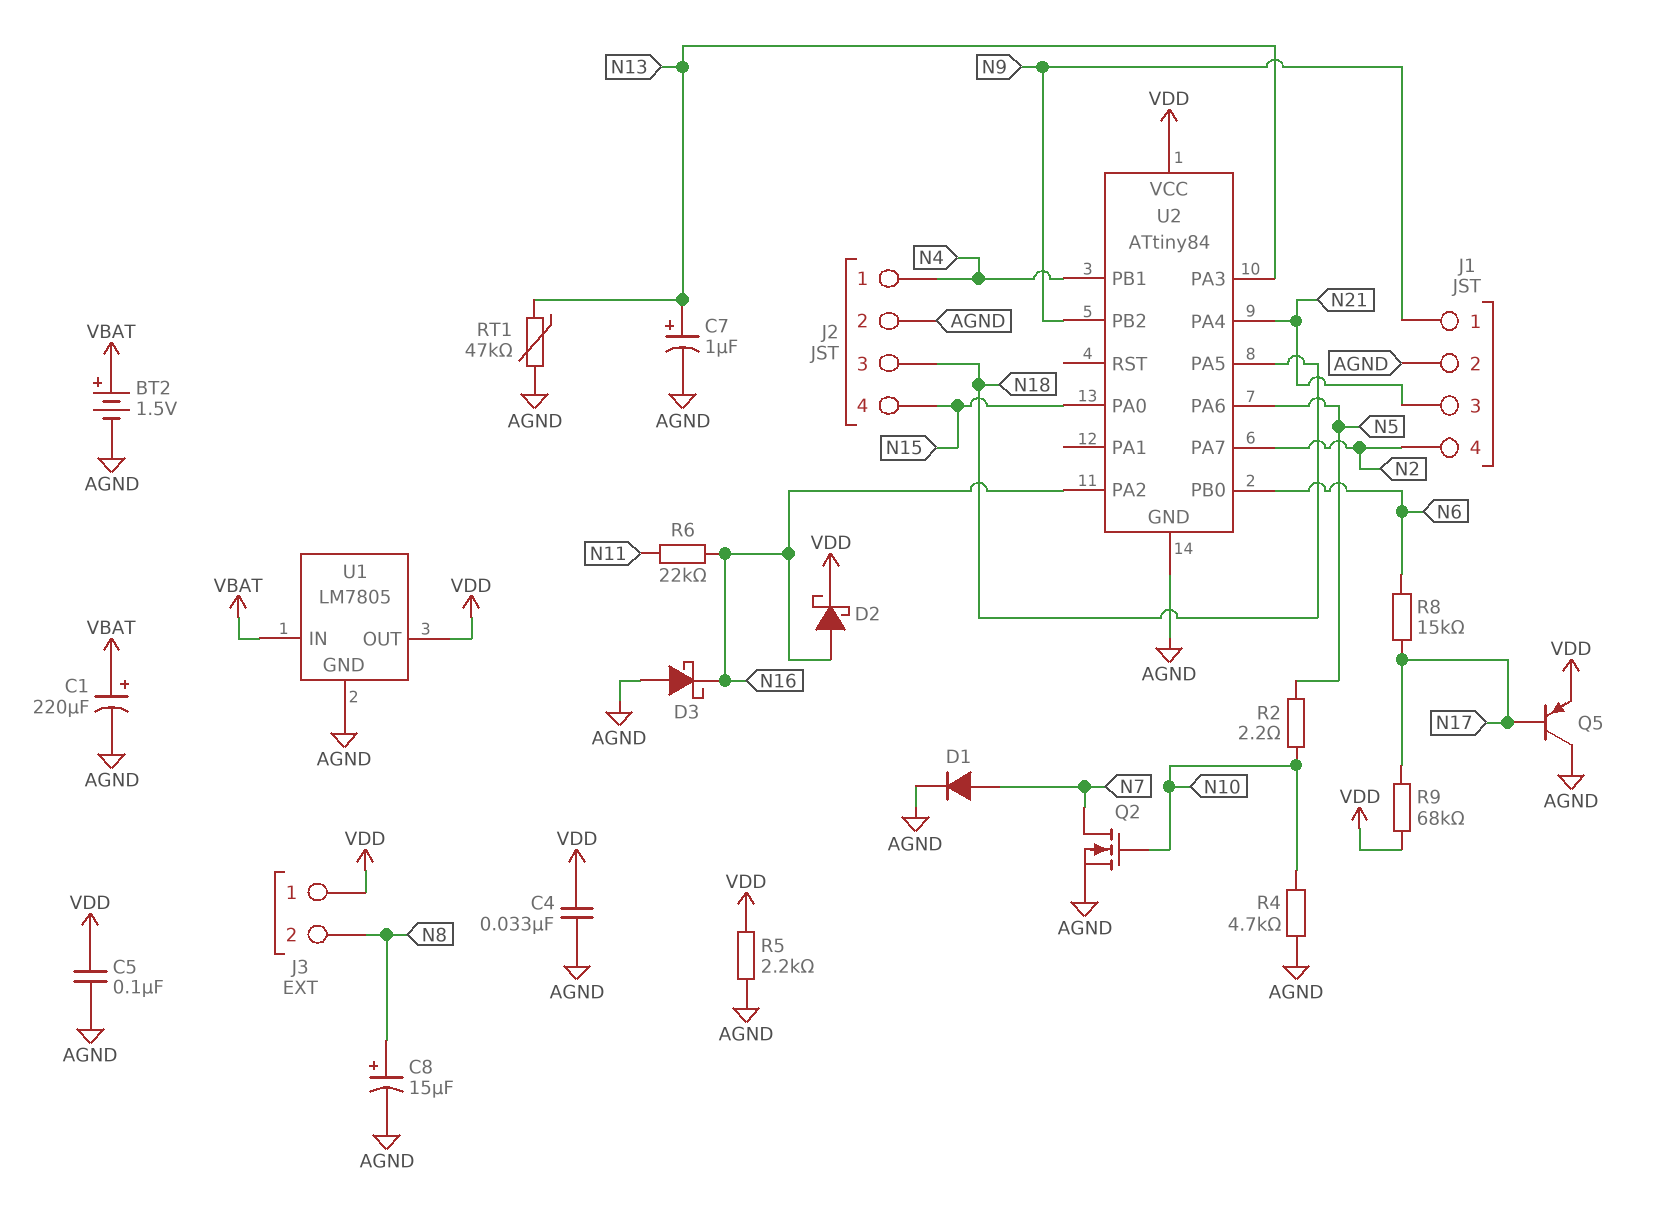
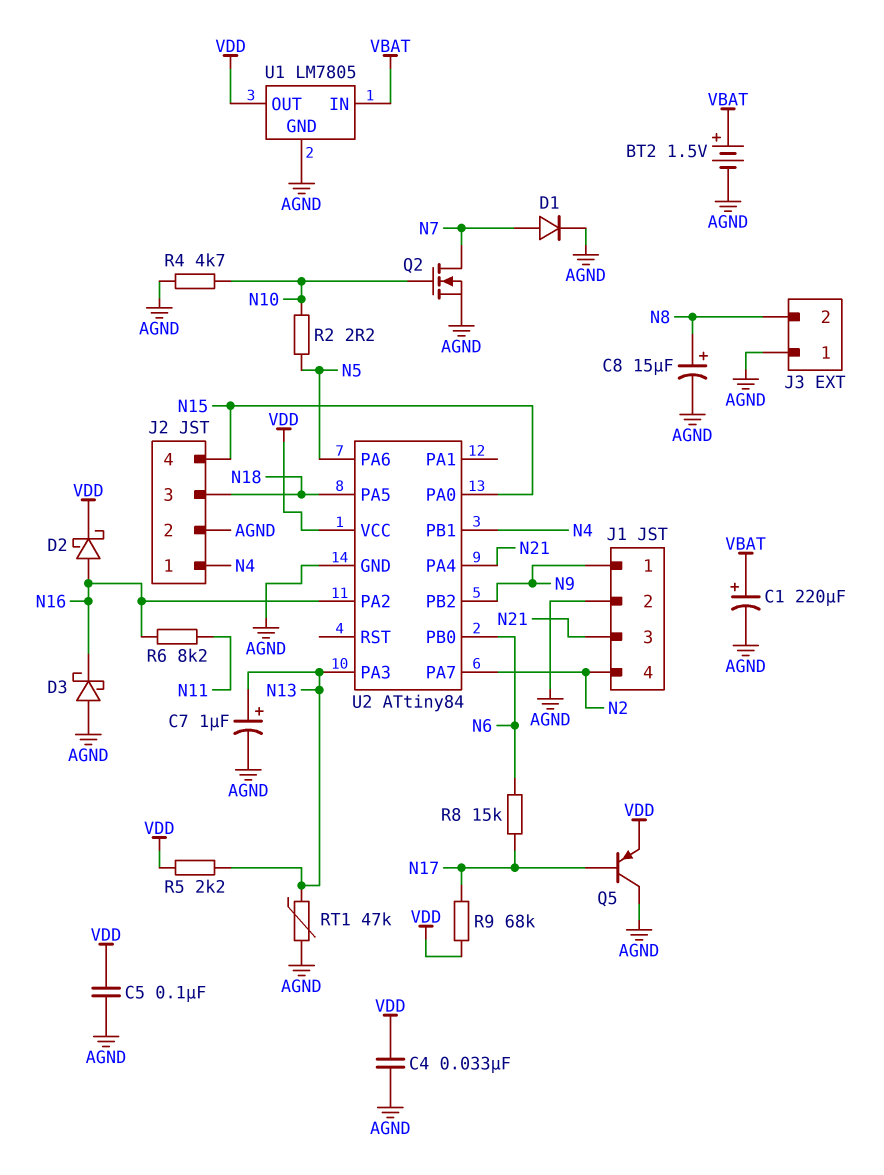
J3 pin 1: VDD -> AGND
R5: 2.2k (AGND, VDD) -> 2.2k (N13, VDD)
R6: 22k (N11, N16) -> 8.2k (N11, N16)

